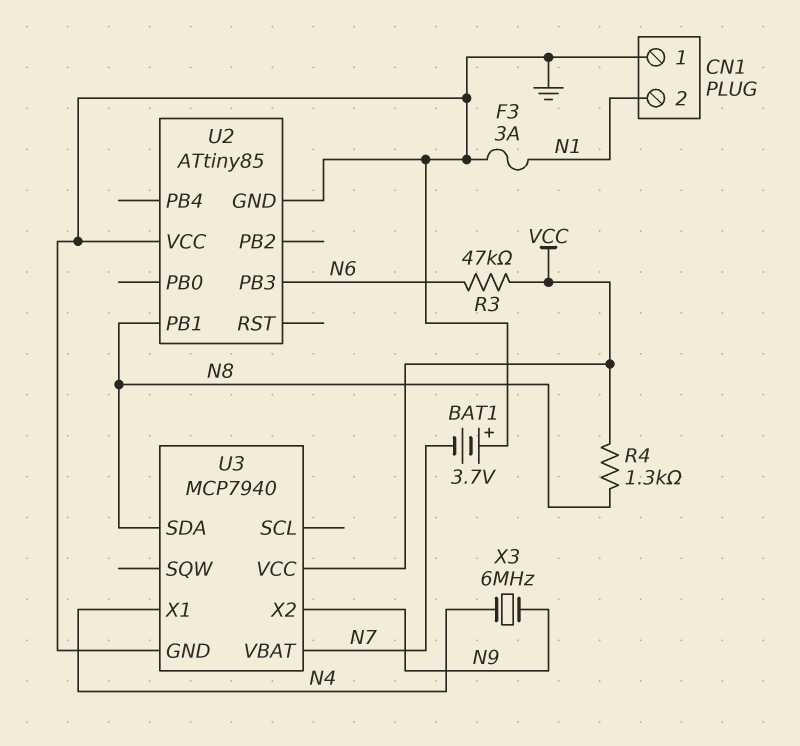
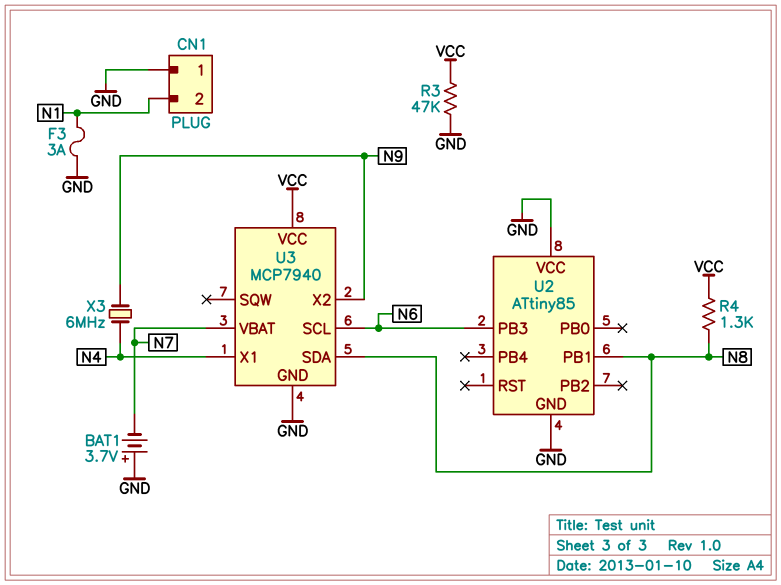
R3: 47k (N6, VCC) -> 47k (GND, VCC)
U3 pin SCL: none -> N6

